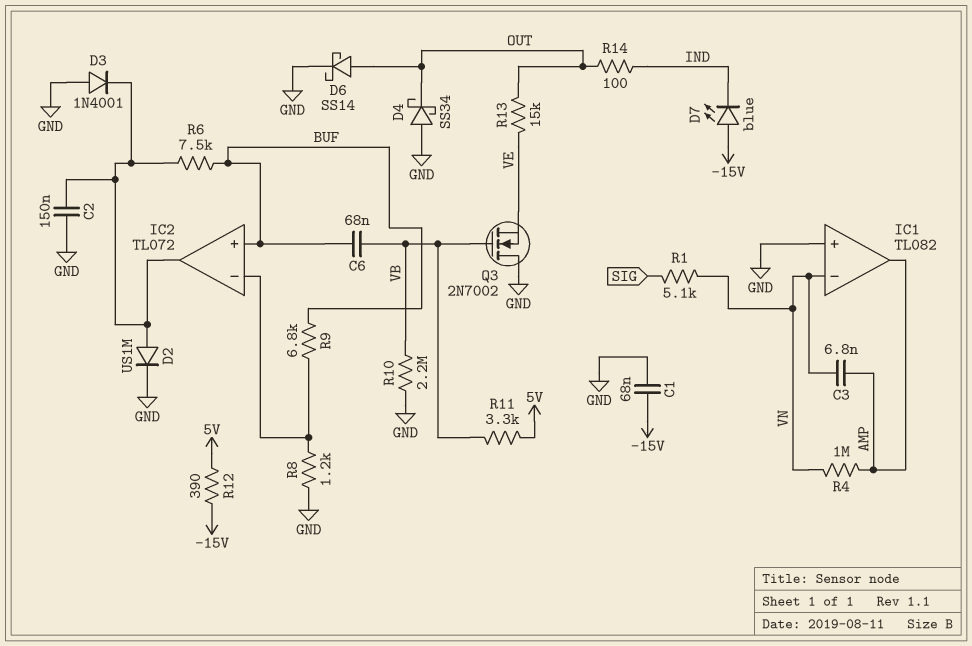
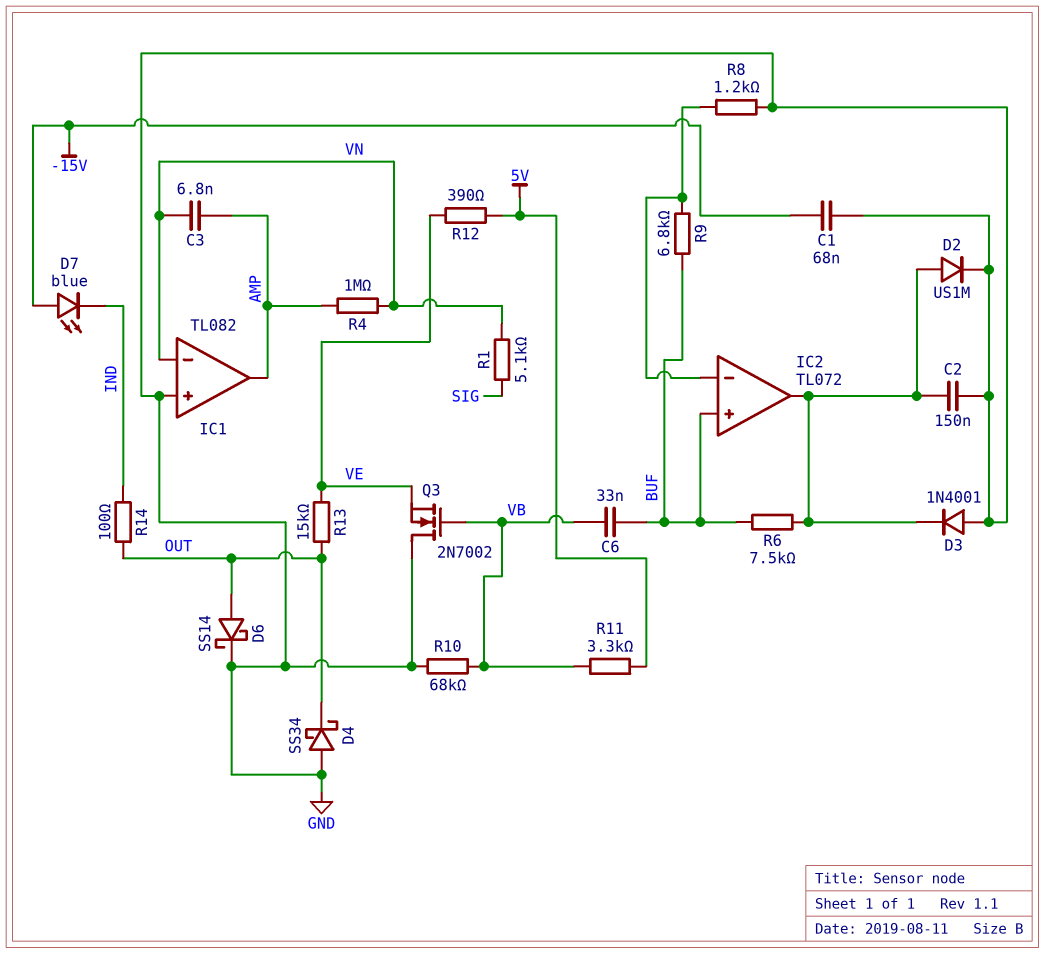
C6: 68nF (BUF, VB) -> 33nF (BUF, VB)
R10: 2.2M (GND, VB) -> 68k (GND, VB)
R12: 390 (-15V, 5V) -> 390 (5V, VE)

